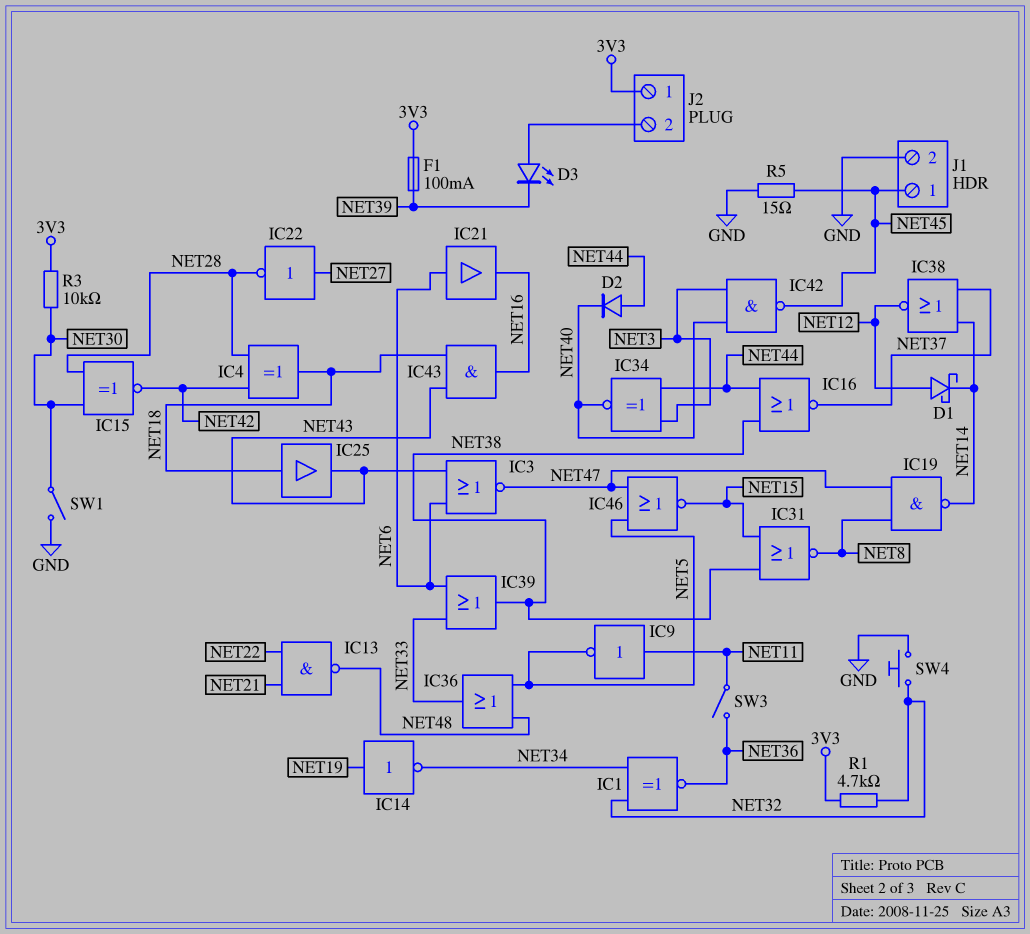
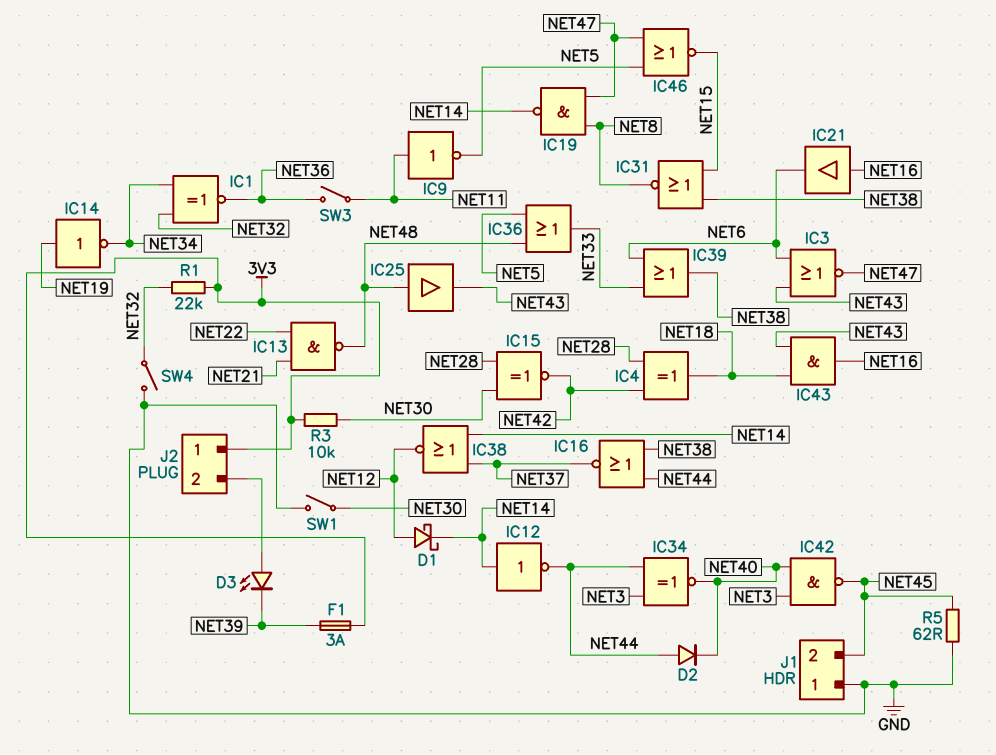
F1: 100mA (3V3, NET39) -> 3A (3V3, NET39)
IC12: none -> NOT (in NET14, out NET44)
IC21: buffer (in NET6, out NET16) -> buffer (in NET16, out NET6)
IC22: NOT (in NET27, out NET28) -> none
IC25: buffer (in NET18, out NET43) -> buffer (in NET48, out NET43)
J1 pin 1: NET45 -> GND
J1 pin 2: GND -> NET45
R1: 4.7k (3V3, NET32) -> 22k (3V3, NET32)
R5: 15 (GND, NET45) -> 62 (GND, NET45)
SW4: button (GND, NET32) -> switch (GND, NET32)

